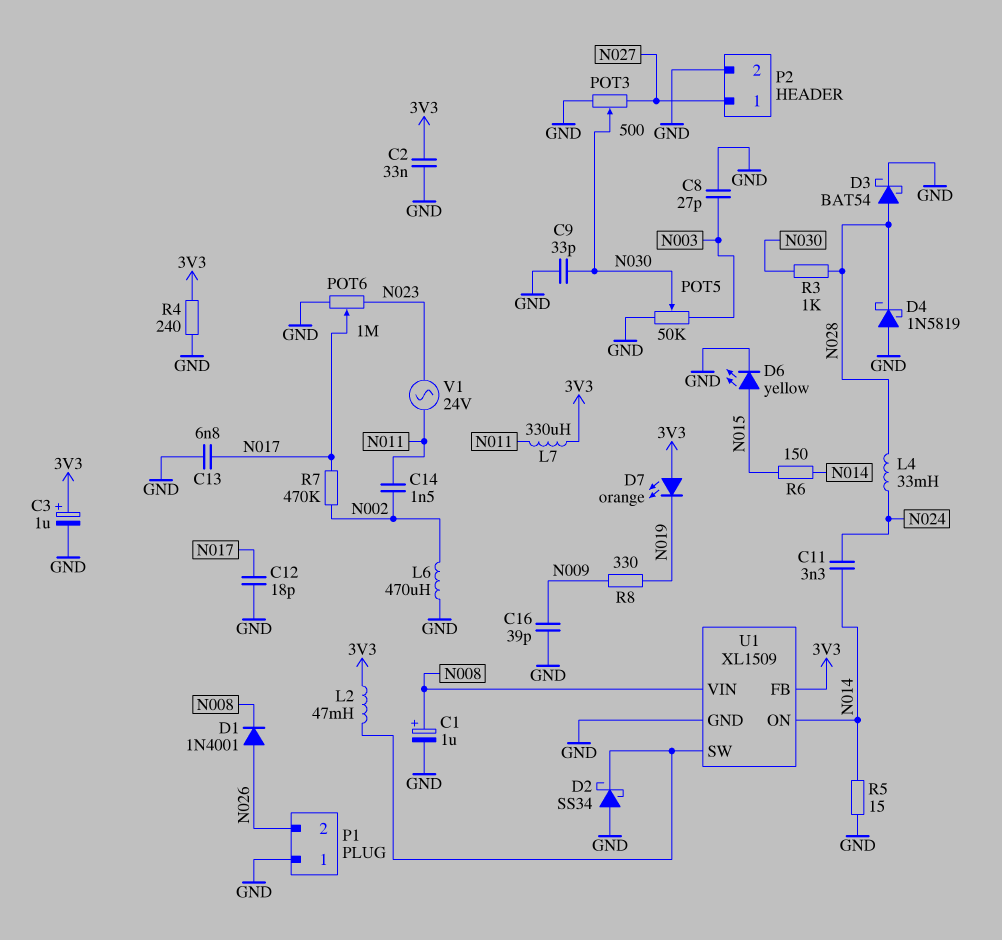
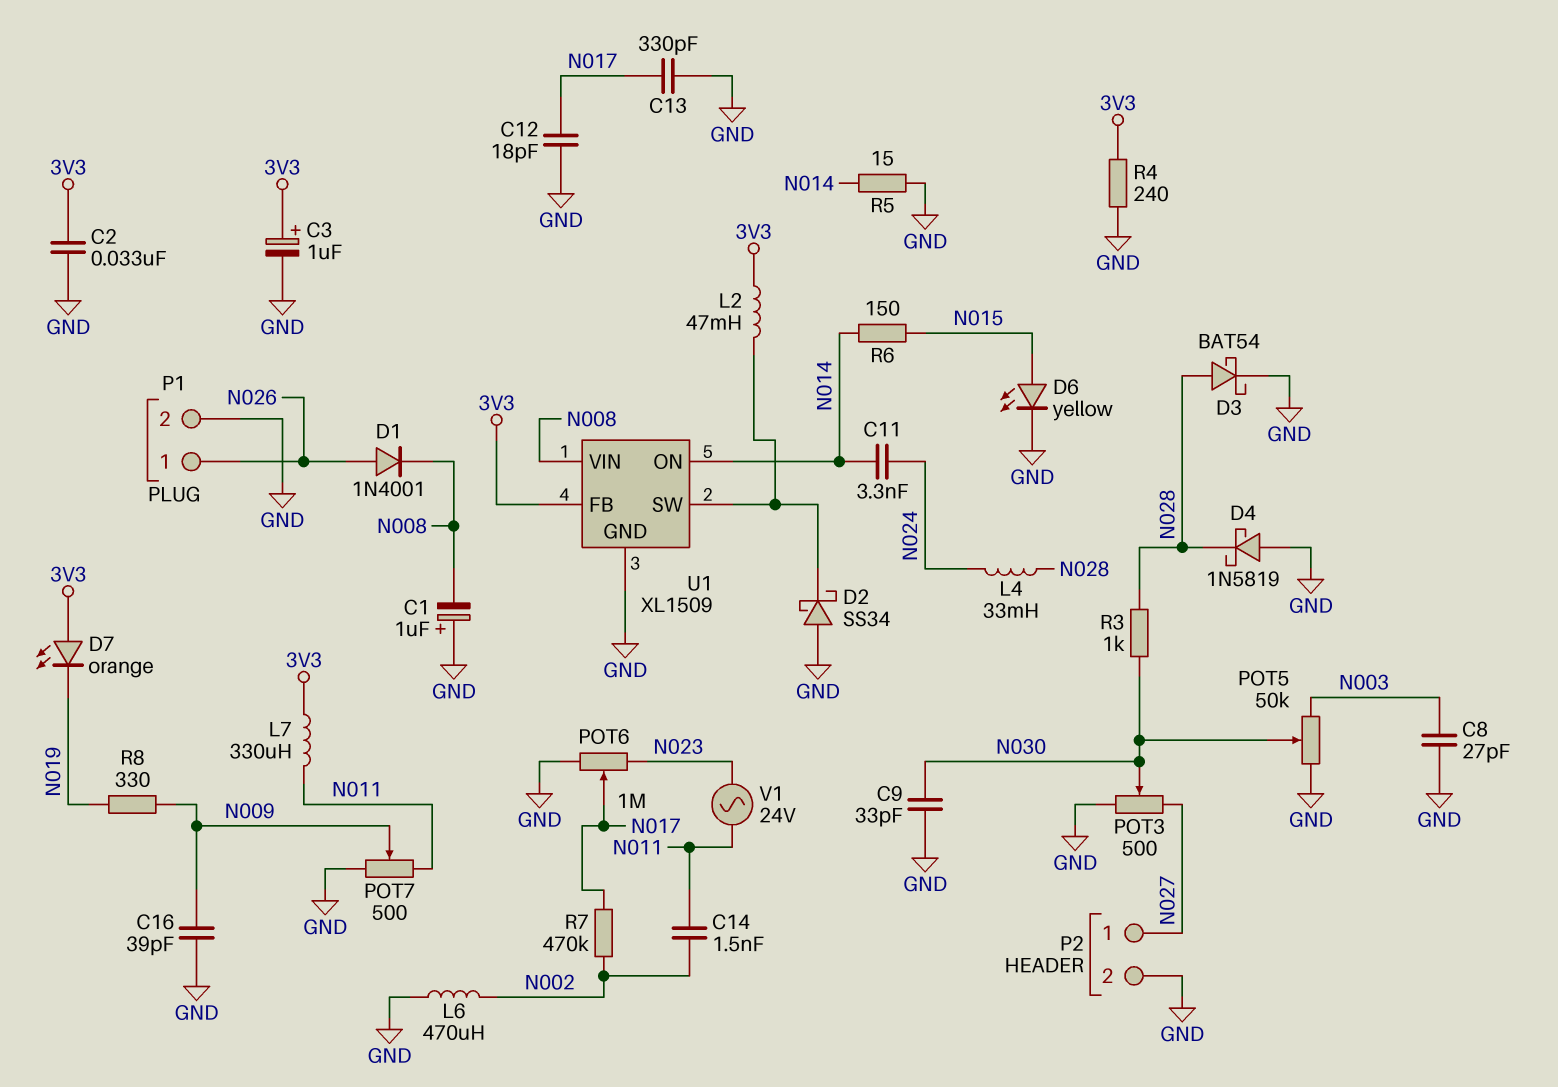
C1: 1uF (plus N008, minus GND) -> 1uF (plus GND, minus N008)
C13: 6.8nF (GND, N017) -> 330pF (GND, N017)
P1 pin 1: GND -> N026
P1 pin 2: N026 -> GND
POT7: none -> 500 (GND, N011, wiper N009)

